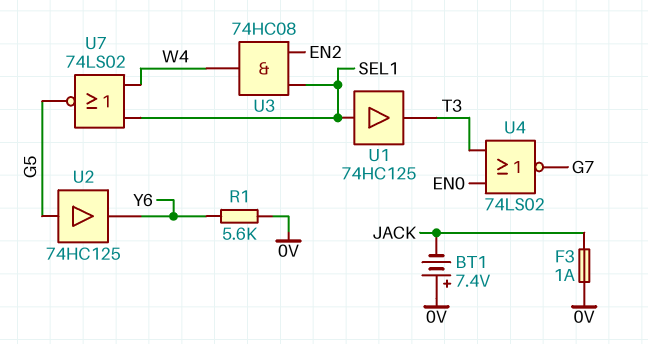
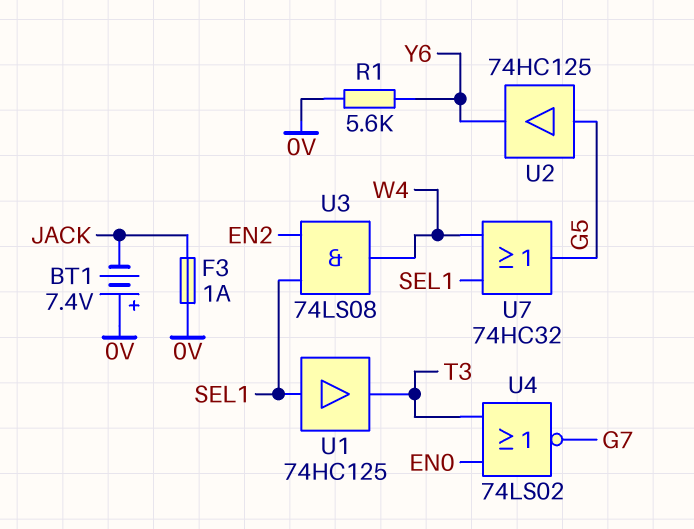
U3: AND 74HC08 (in EN2, in SEL1, out W4) -> AND 74LS08 (in EN2, in SEL1, out W4)
U7: NOR 74LS02 (in SEL1, in W4, out G5) -> OR 74HC32 (in SEL1, in W4, out G5)

